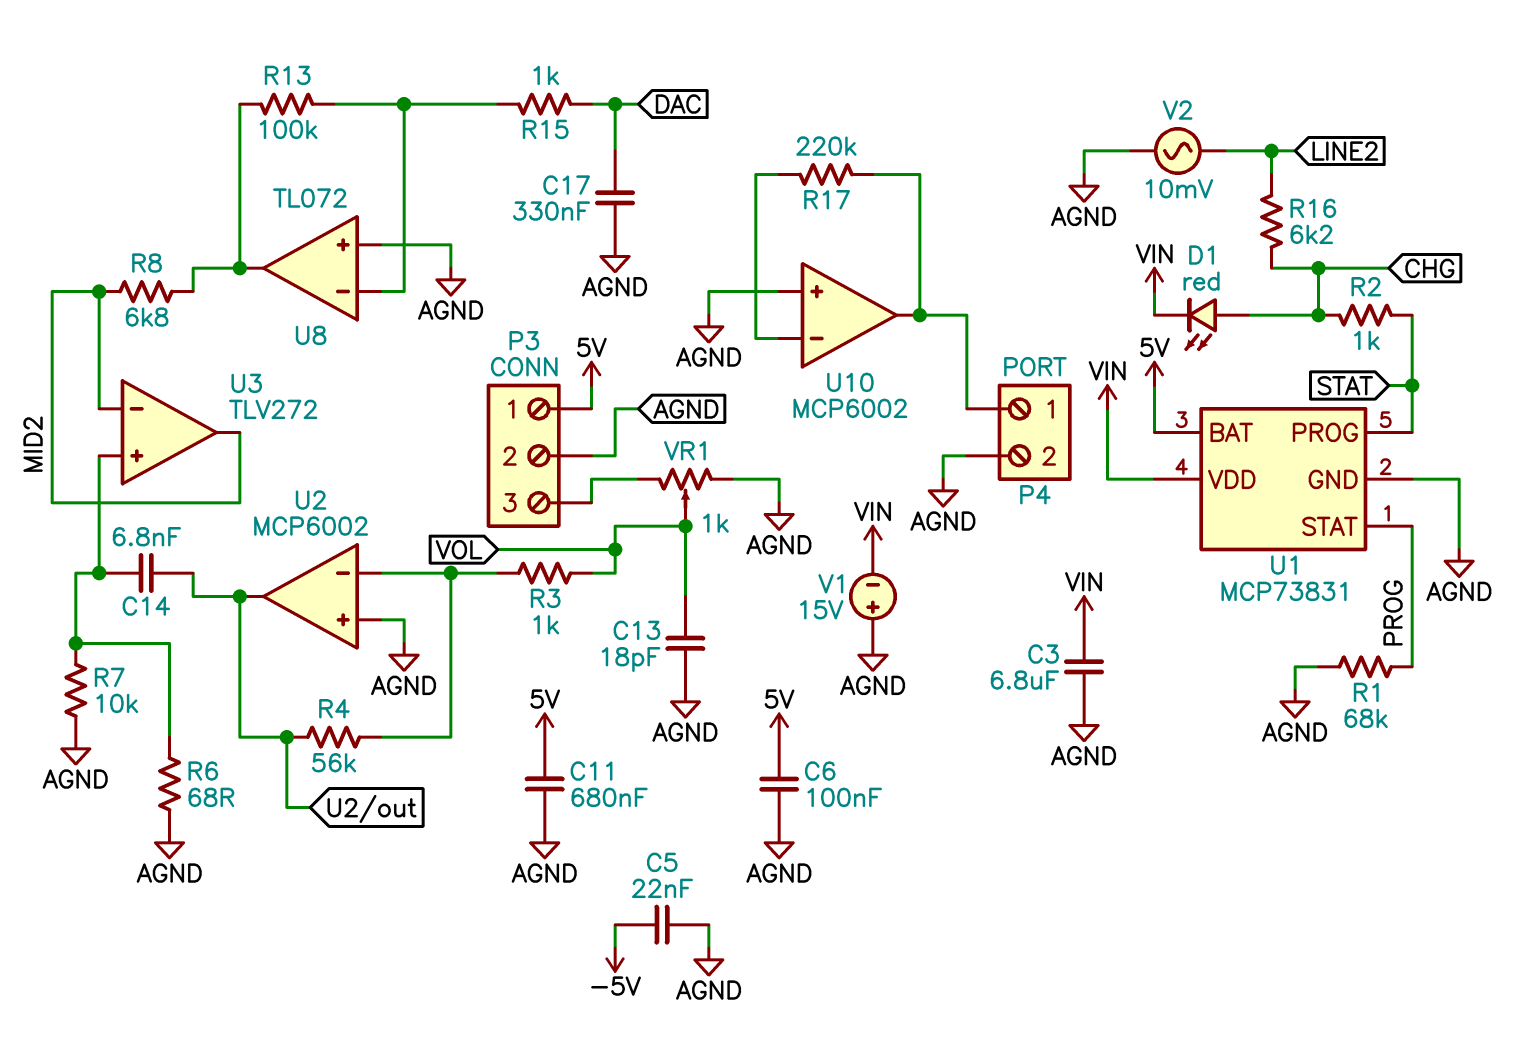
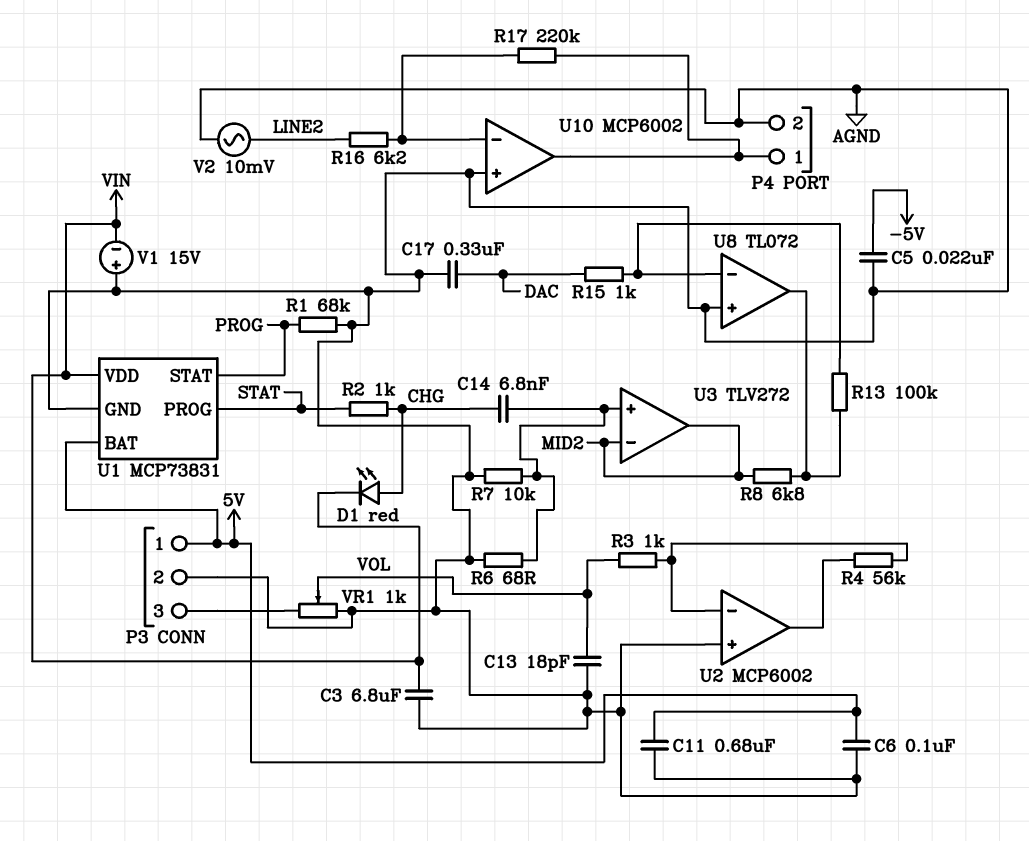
C14: 6.8nF (U2/out, U3/in+) -> 6.8nF (CHG, U3/in+)
R16: 6.2k (CHG, LINE2) -> 6.2k (LINE2, U10/in-)

